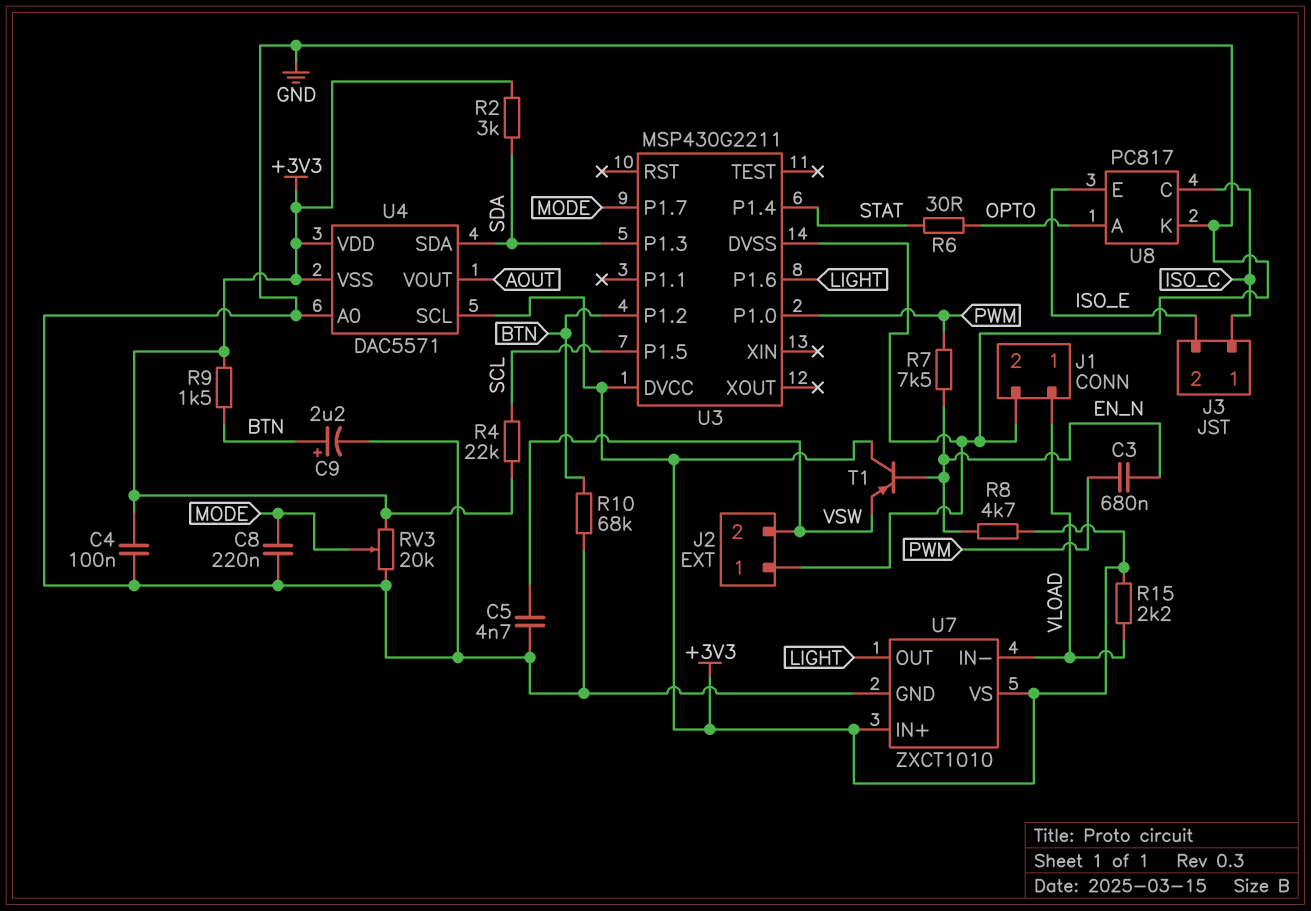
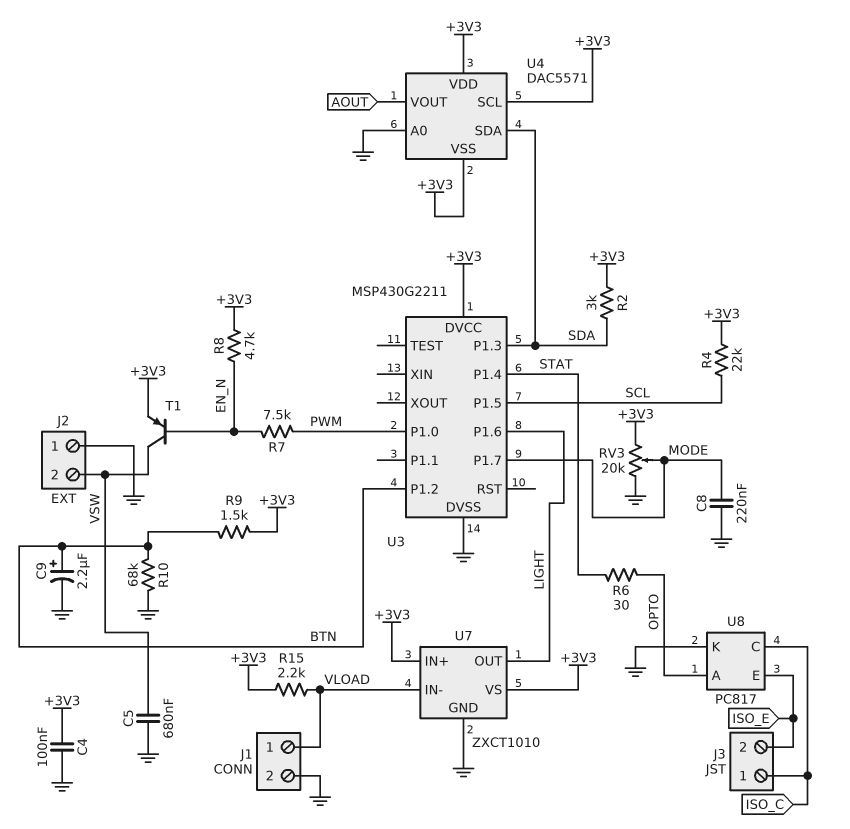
C3: 680nF (EN_N, PWM) -> none
C5: 4.7nF (GND, VSW) -> 680nF (GND, VSW)
T1: PNP (B EN_N, C +3V3, E VSW) -> PNP (B EN_N, C VSW, E +3V3)

